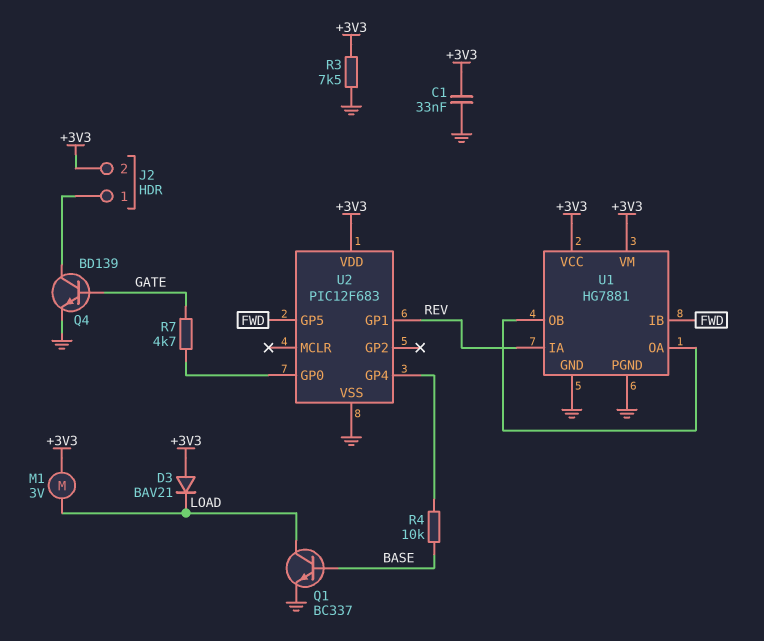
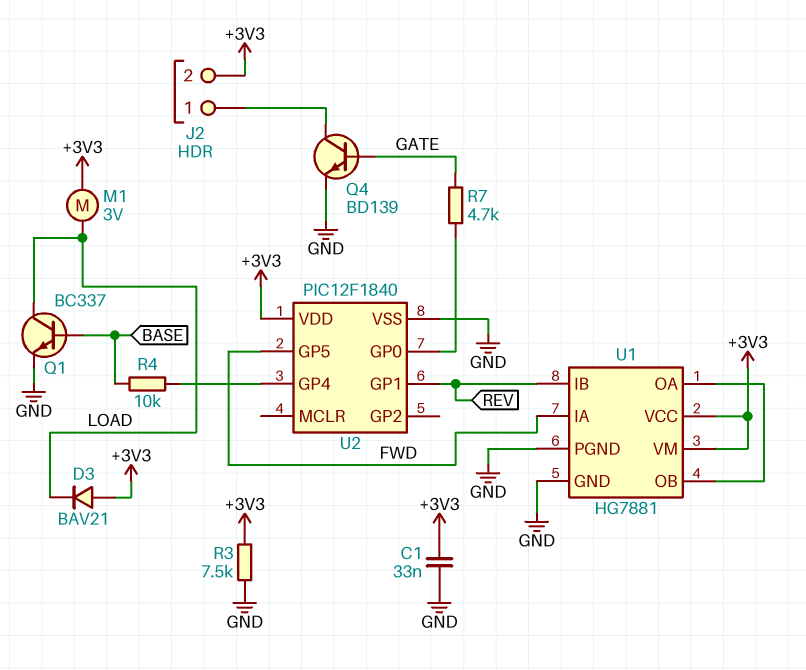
U1 pin IA: REV -> FWD
U1 pin IB: FWD -> REV
U2: PIC12F683 -> PIC12F1840

